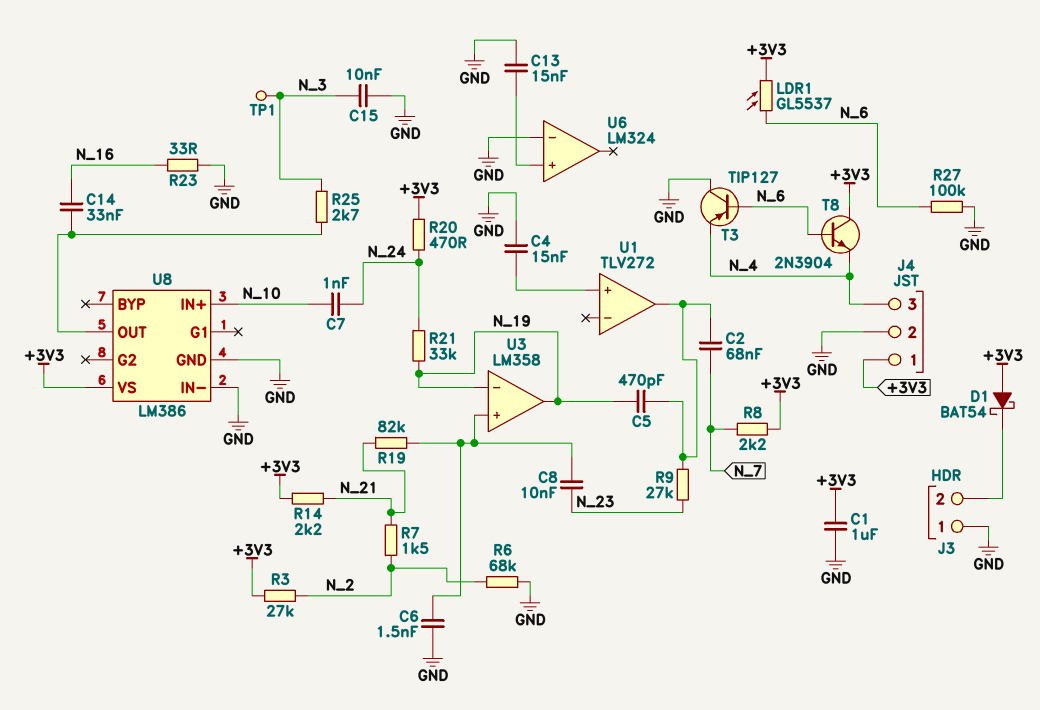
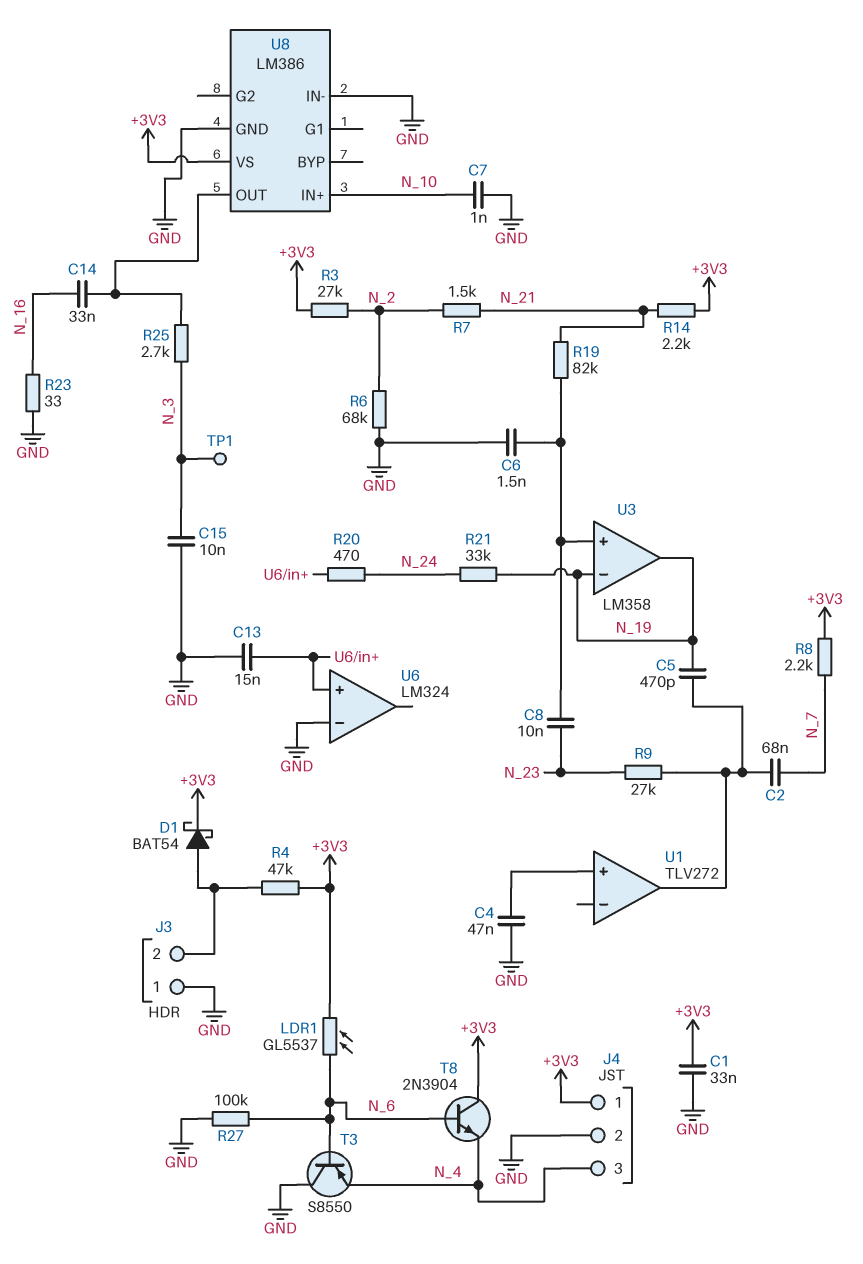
C1: 1uF (+3V3, GND) -> 33nF (+3V3, GND)
C4: 15nF (GND, U1/in+) -> 47nF (GND, U1/in+)
C7: 1nF (N_10, N_24) -> 1nF (GND, N_10)
D1: schottky BAT54 (A +3V3, K J3/2) -> schottky BAT54 (A J3/2, K +3V3)
R4: none -> 47k (+3V3, J3/2)
R20: 470 (+3V3, N_24) -> 470 (N_24, U6/in+)
T3: PNP TIP127 (B N_6, C GND, E N_4) -> PNP S8550 (B N_6, C GND, E N_4)

